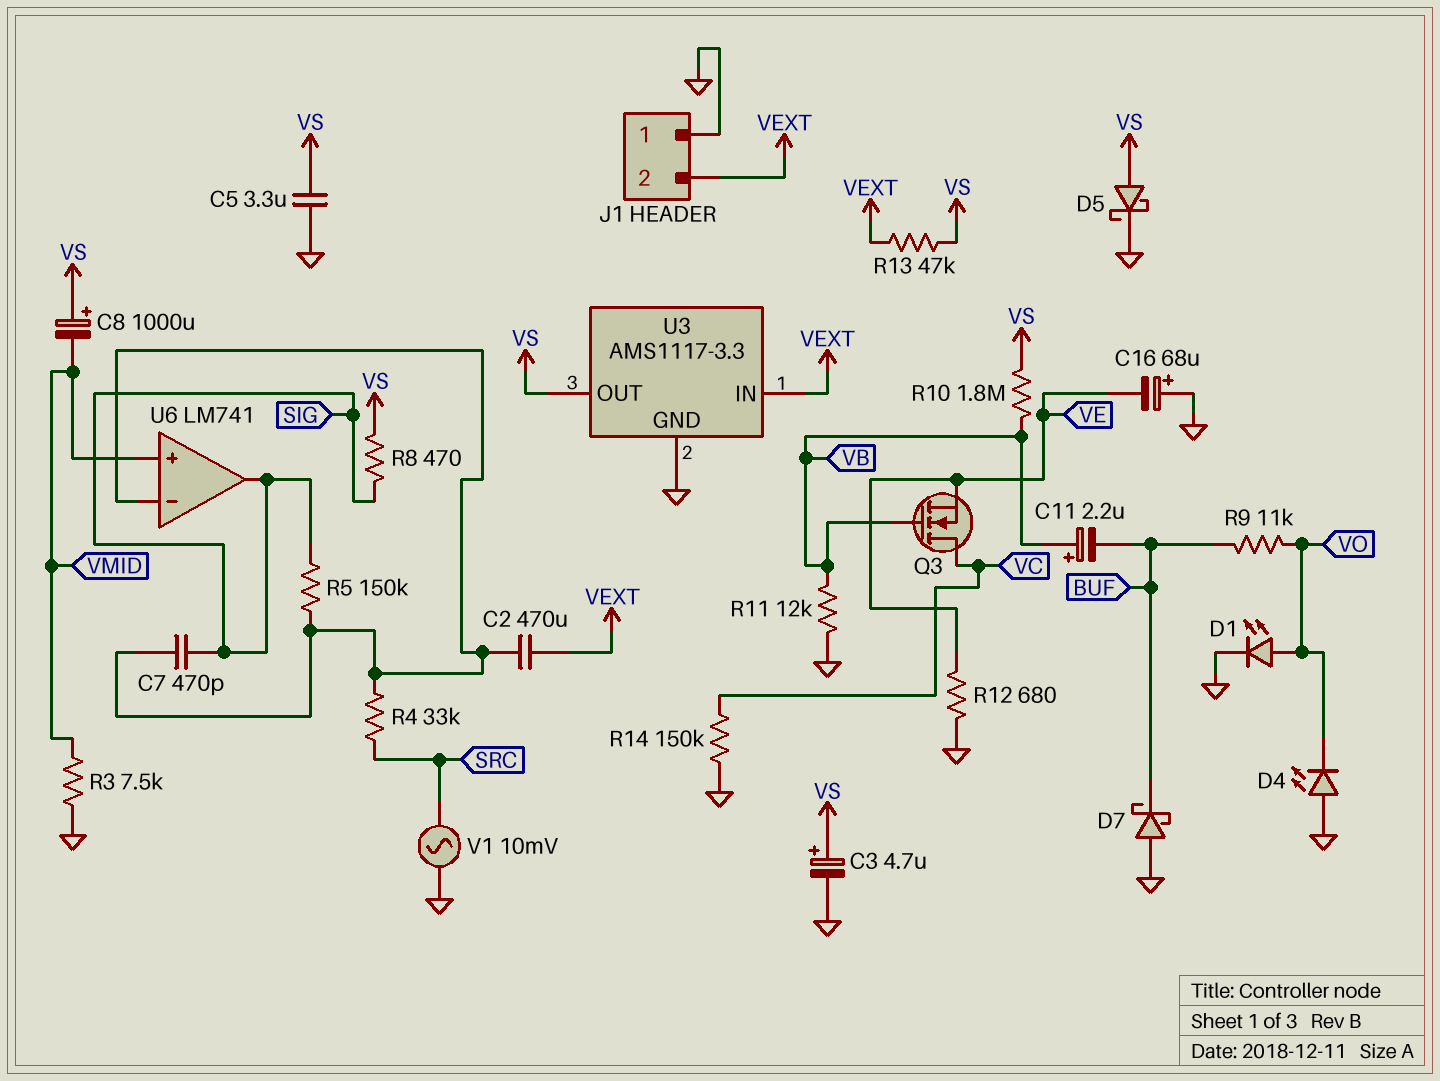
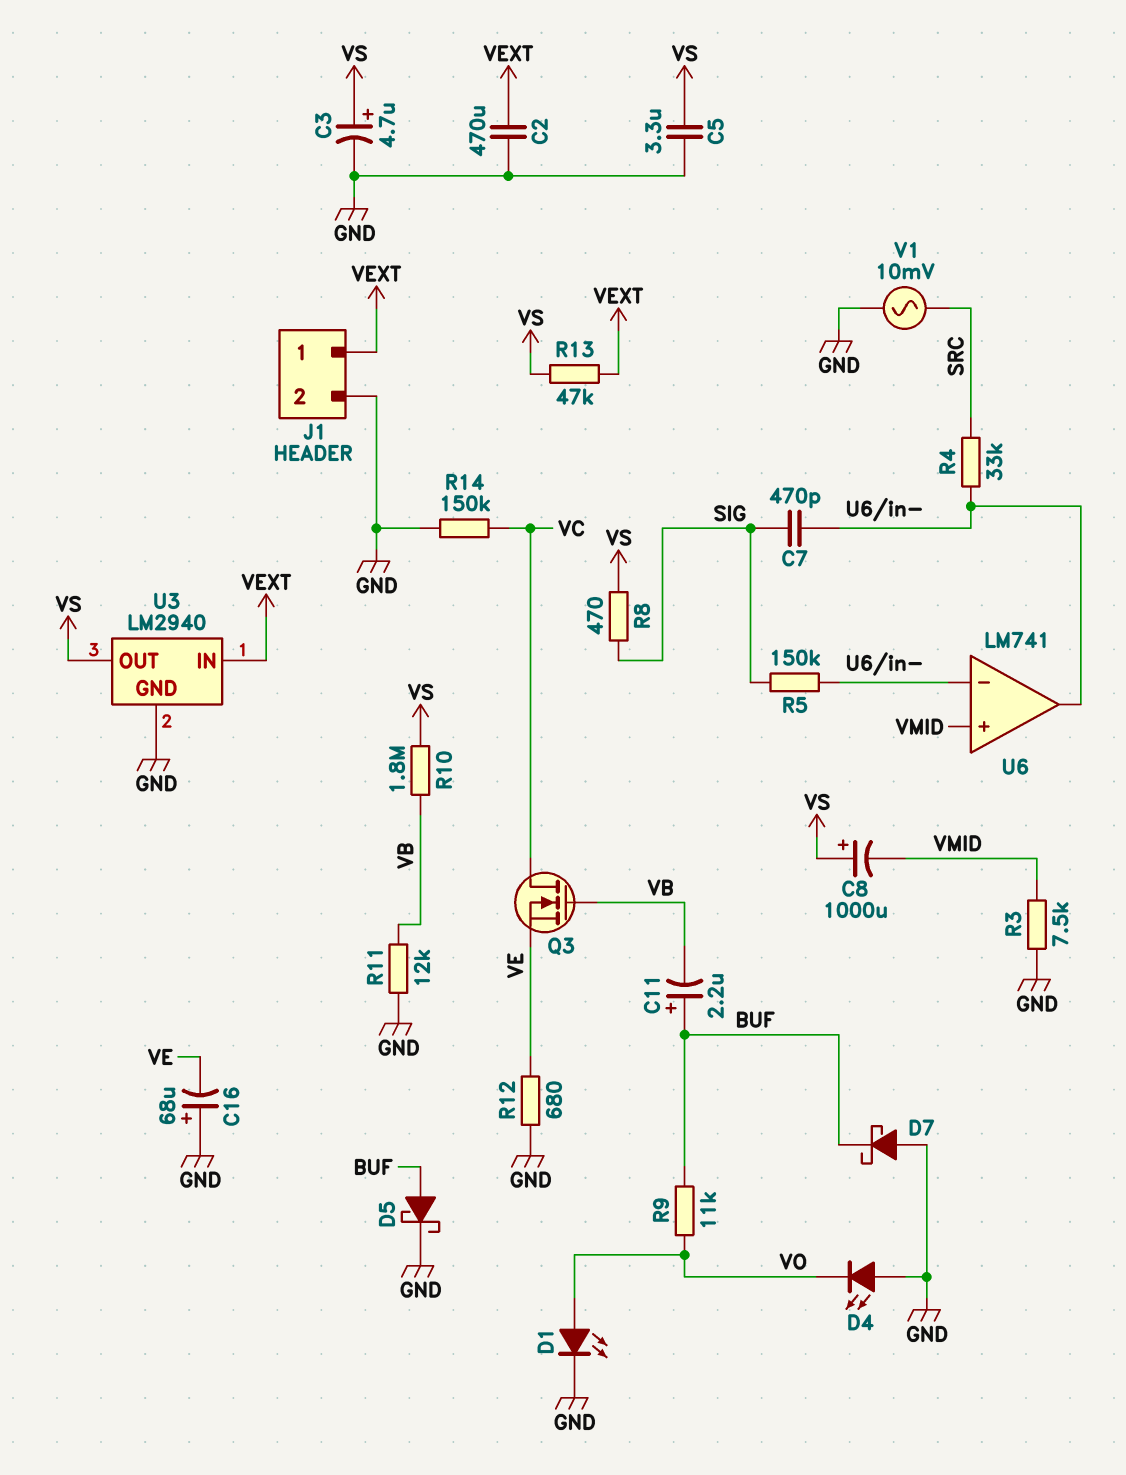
C2: 470uF (U6/in-, VEXT) -> 470uF (GND, VEXT)
C11: 2.2uF (plus VB, minus BUF) -> 2.2uF (plus BUF, minus VB)
D5: schottky (A VS, K GND) -> schottky (A BUF, K GND)
J1 pin 1: GND -> VEXT
J1 pin 2: VEXT -> GND
U3: AMS1117-3.3 -> LM2940
U6 pin out: SIG -> U6/in-

